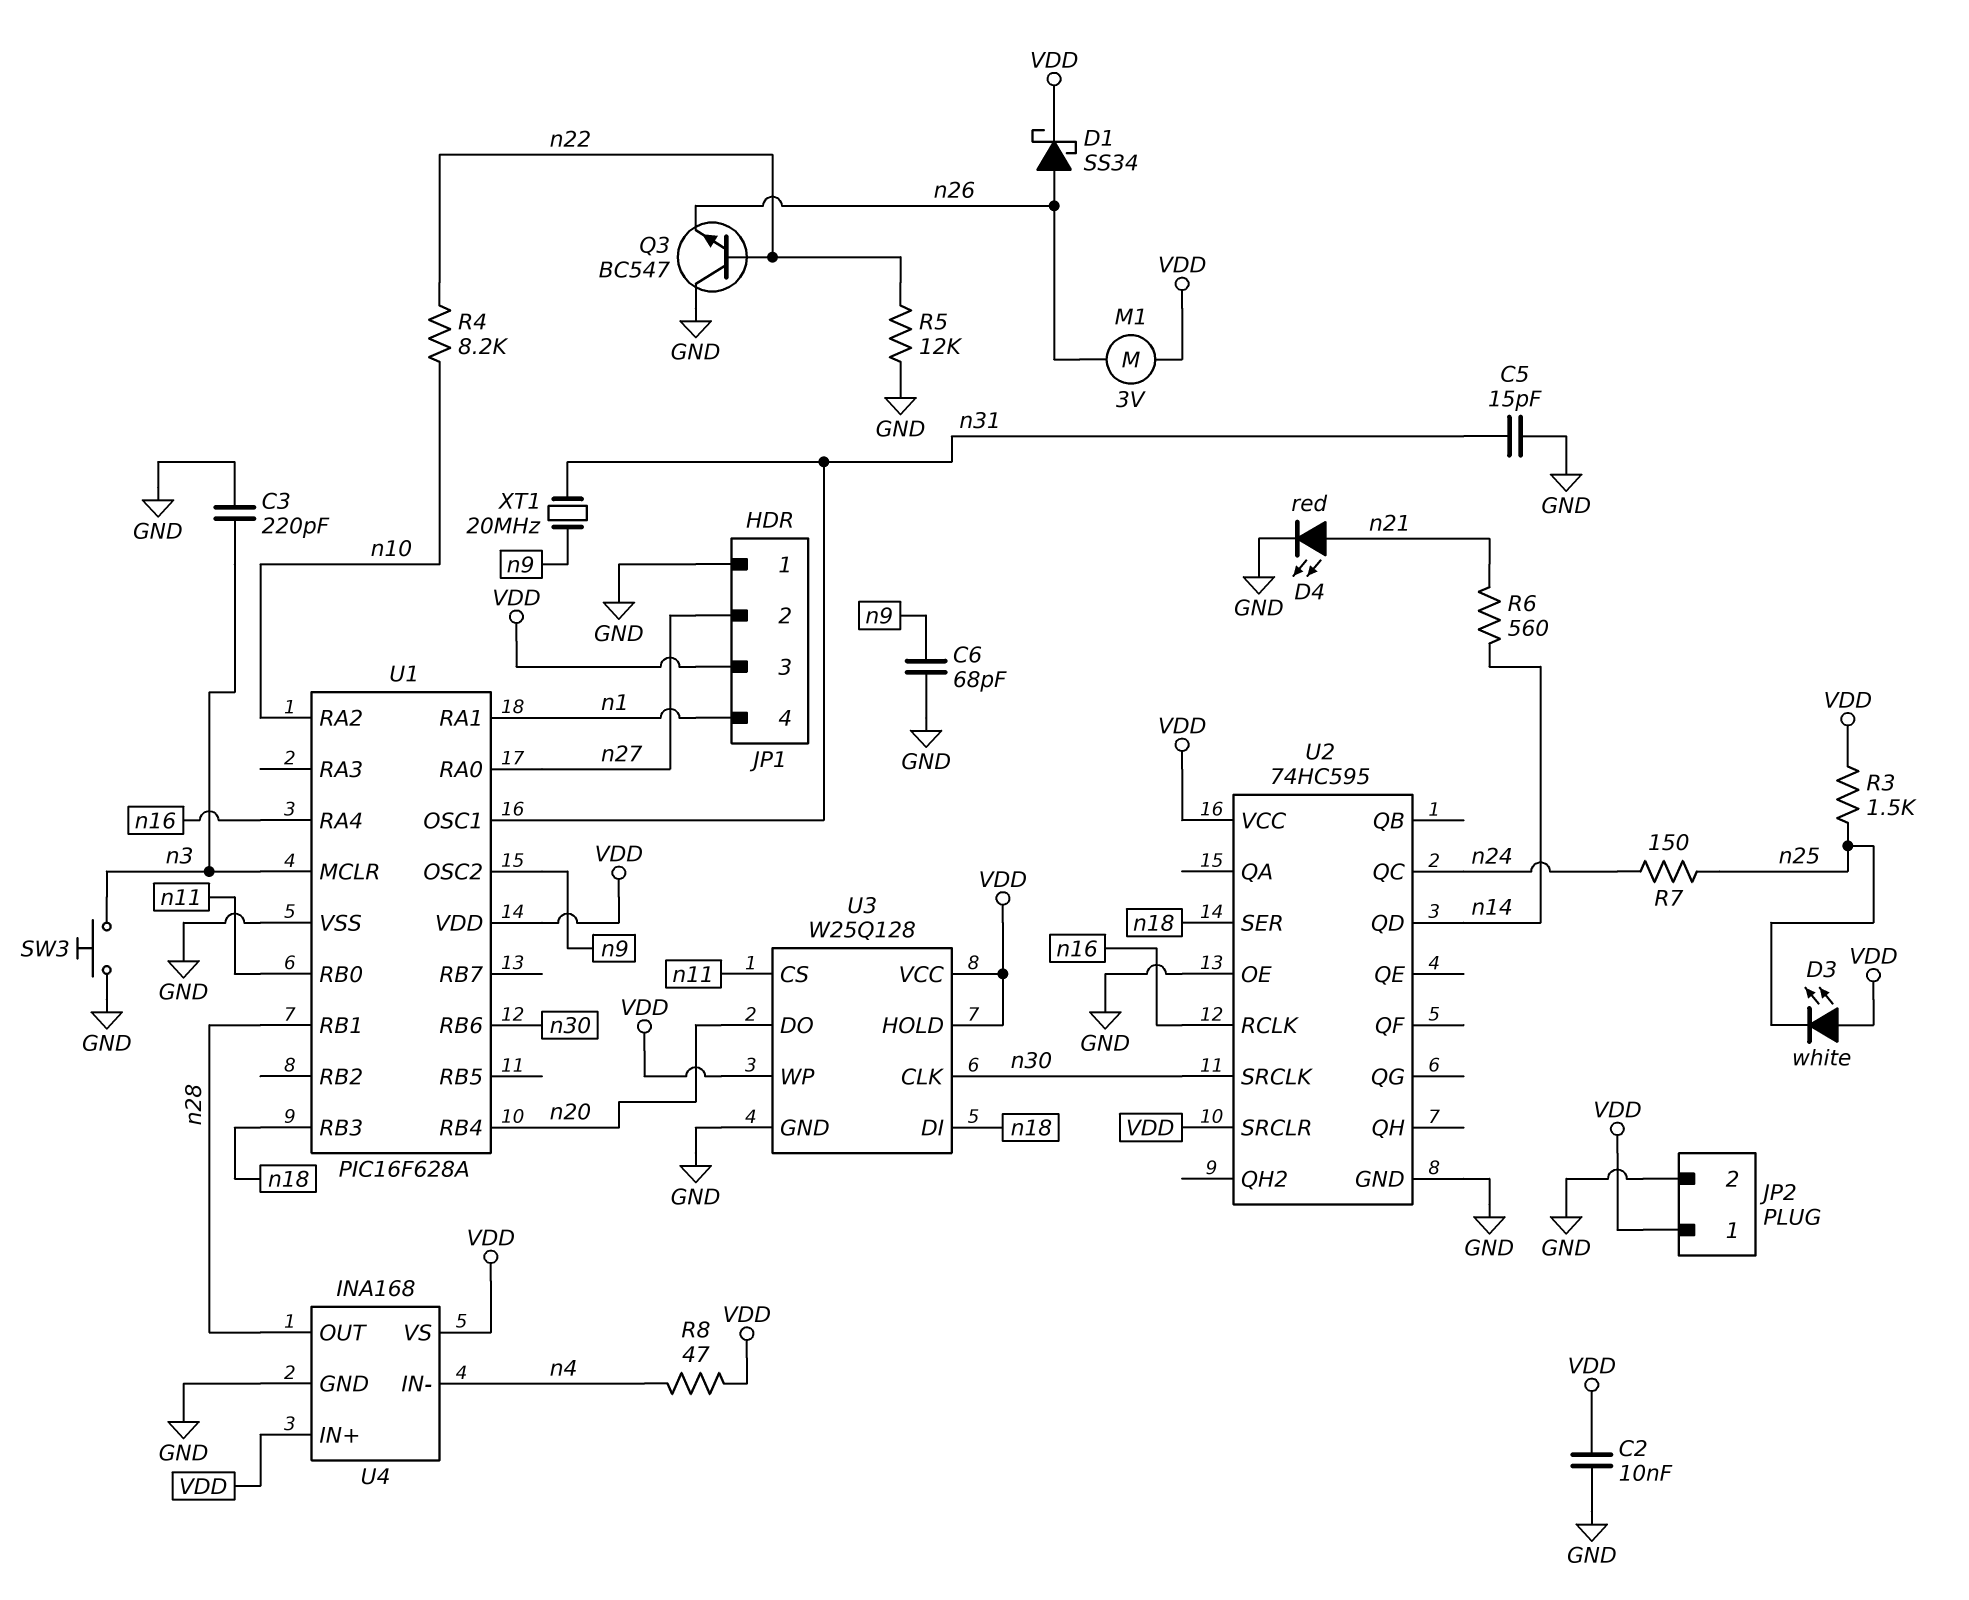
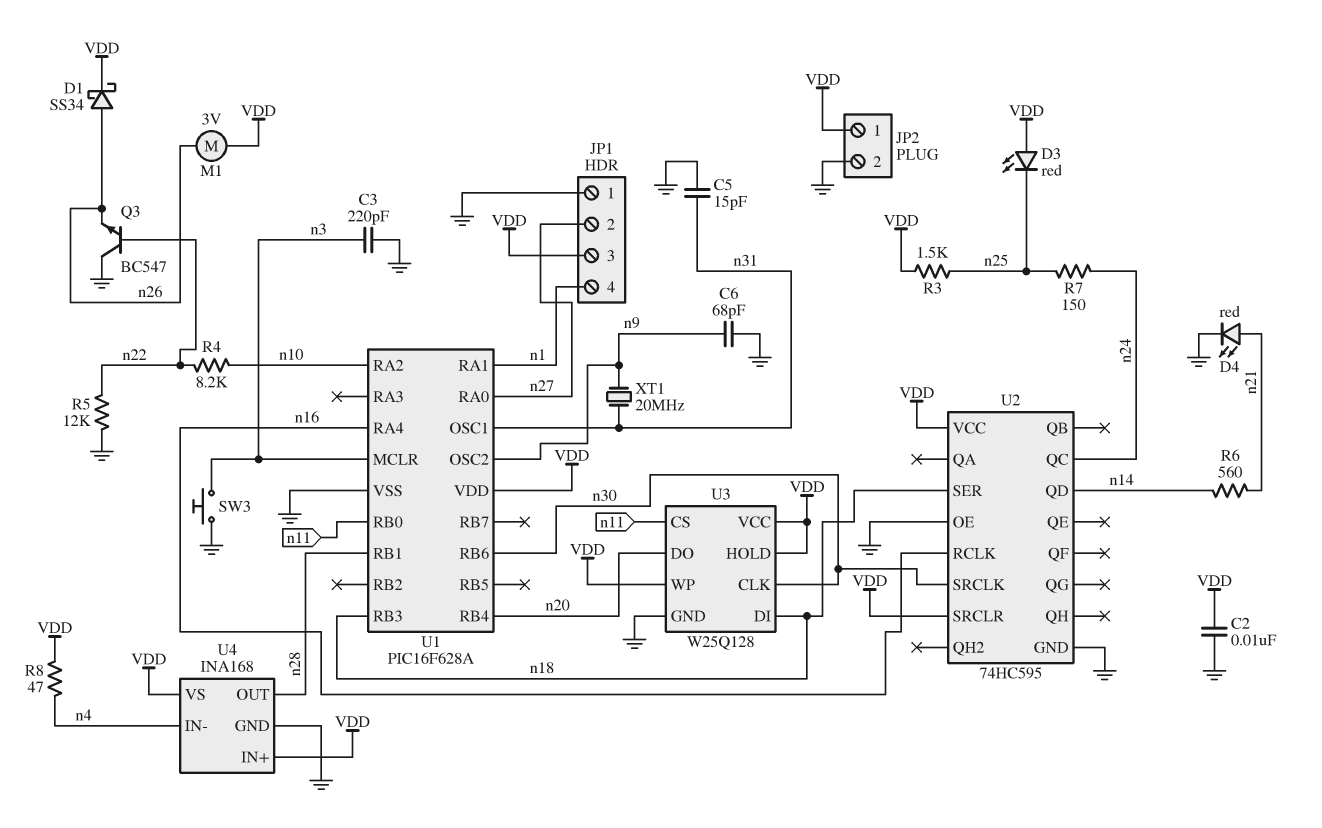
D3: LED white (A VDD, K n25) -> LED red (A VDD, K n25)

